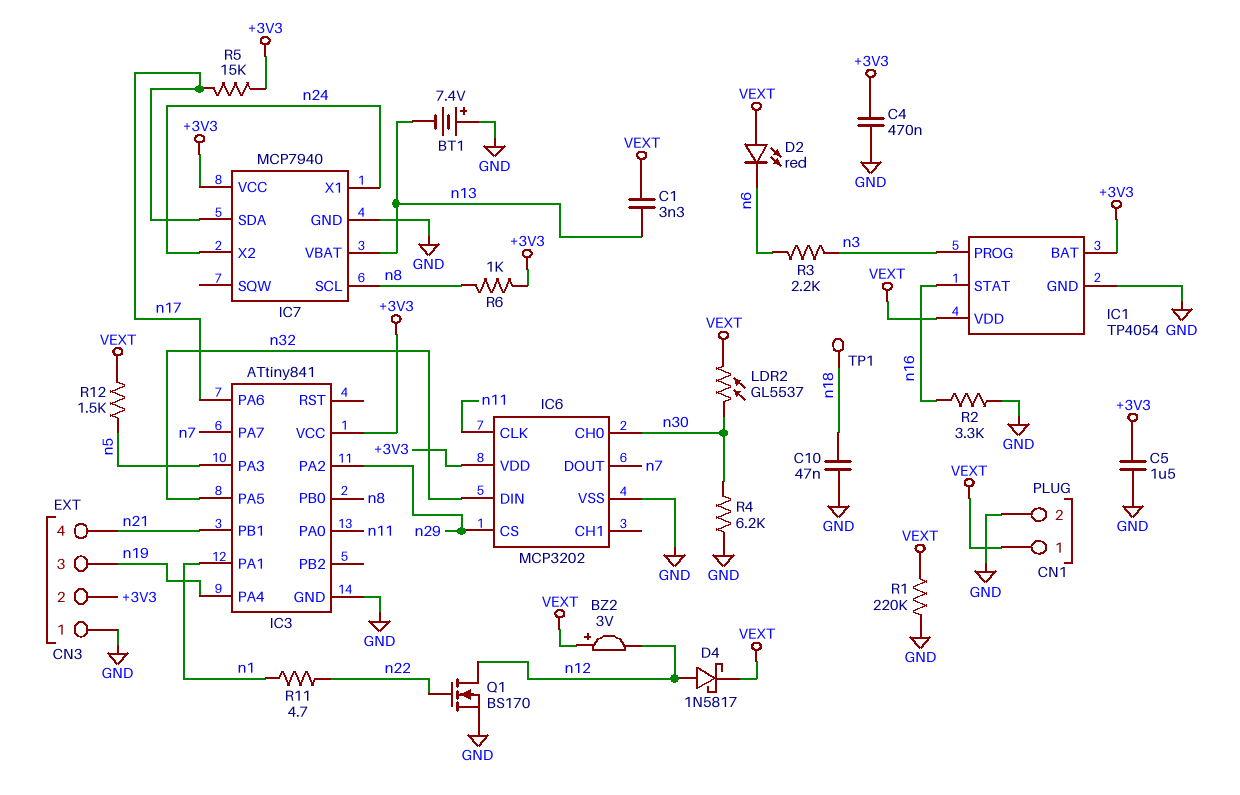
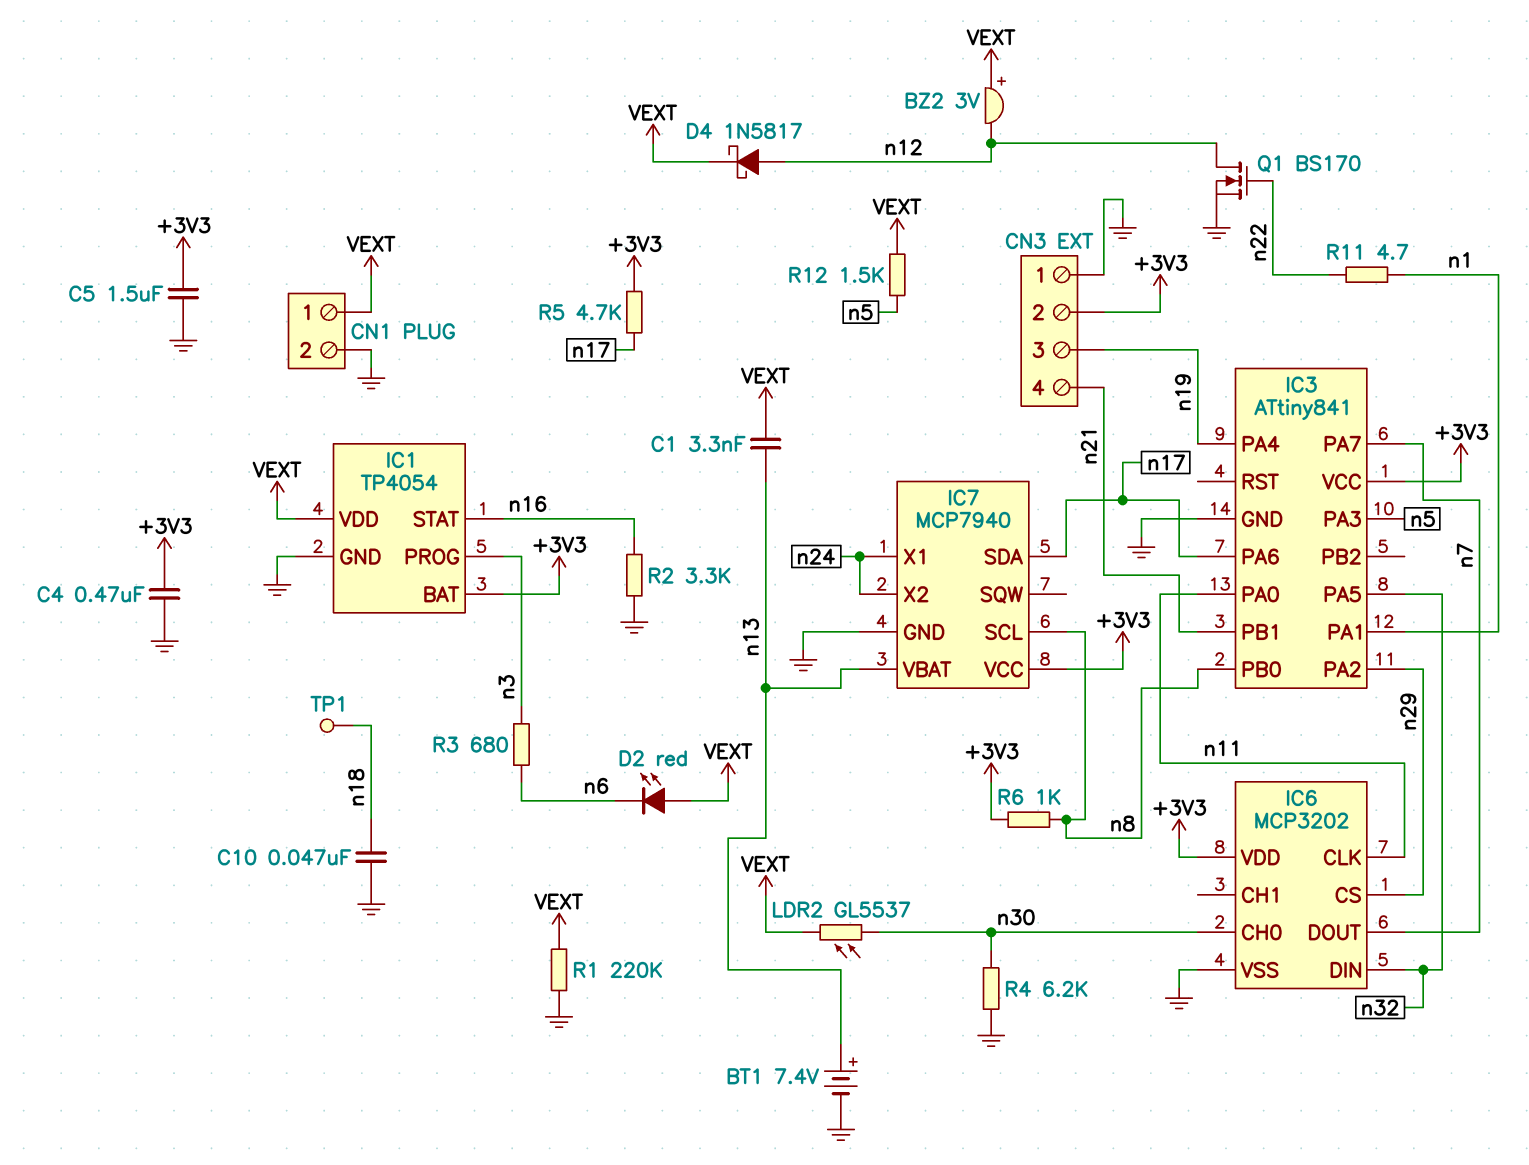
BT1: 7.4V (plus GND, minus n13) -> 7.4V (plus n13, minus GND)
R3: 2.2k (n3, n6) -> 680 (n3, n6)
R5: 15k (+3V3, n17) -> 4.7k (+3V3, n17)

